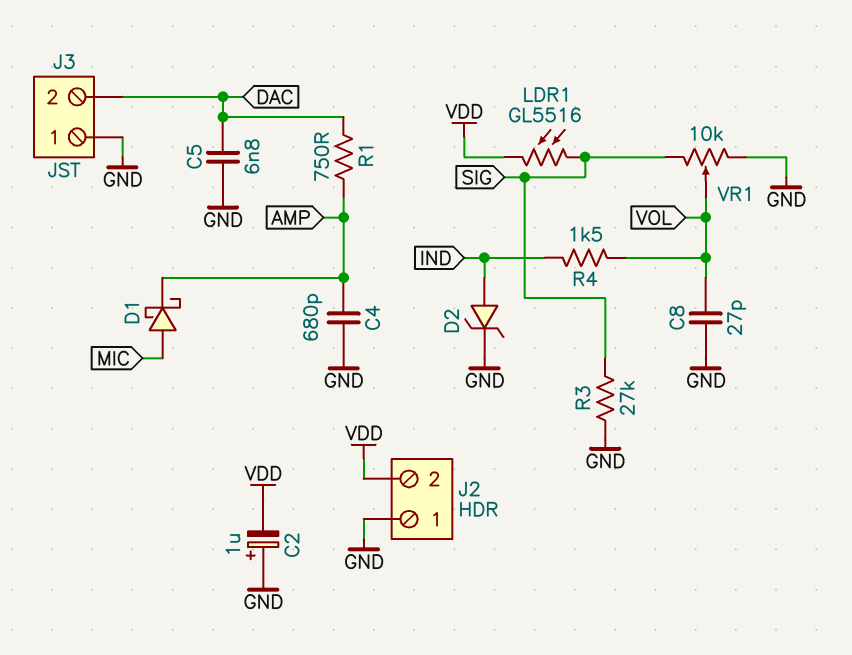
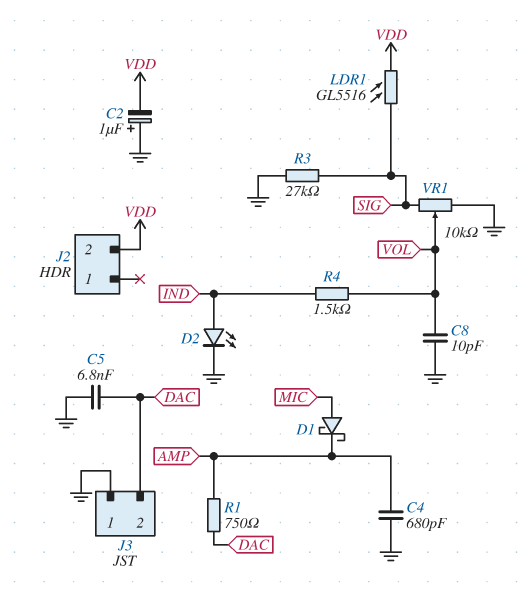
C8: 27pF (GND, VOL) -> 10pF (GND, VOL)
D2: zener (A IND, K GND) -> LED (A IND, K GND)
J2 pin 1: GND -> none

